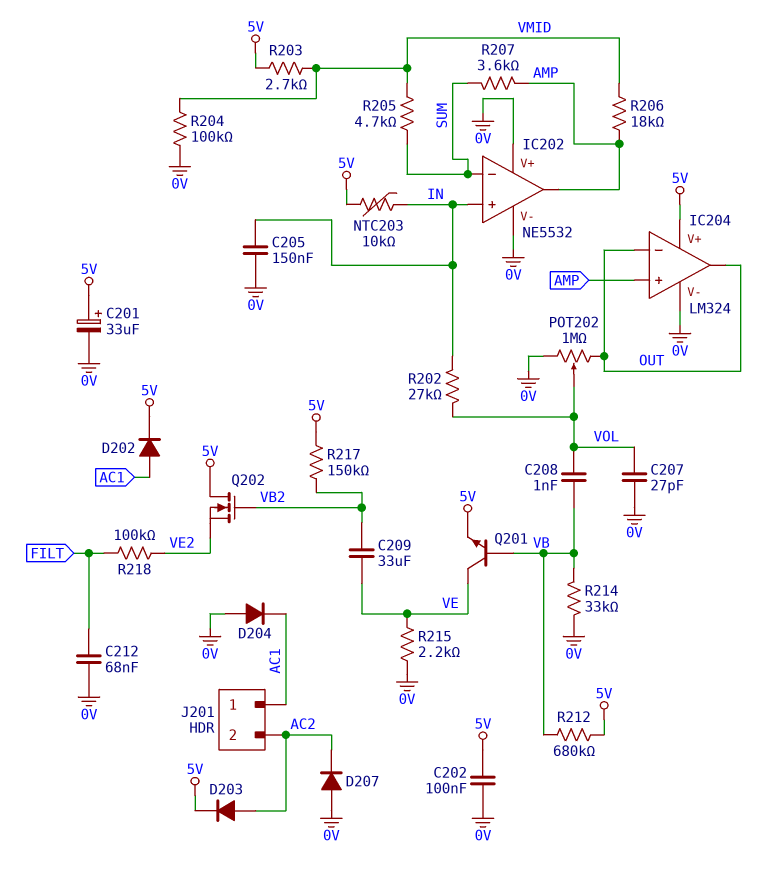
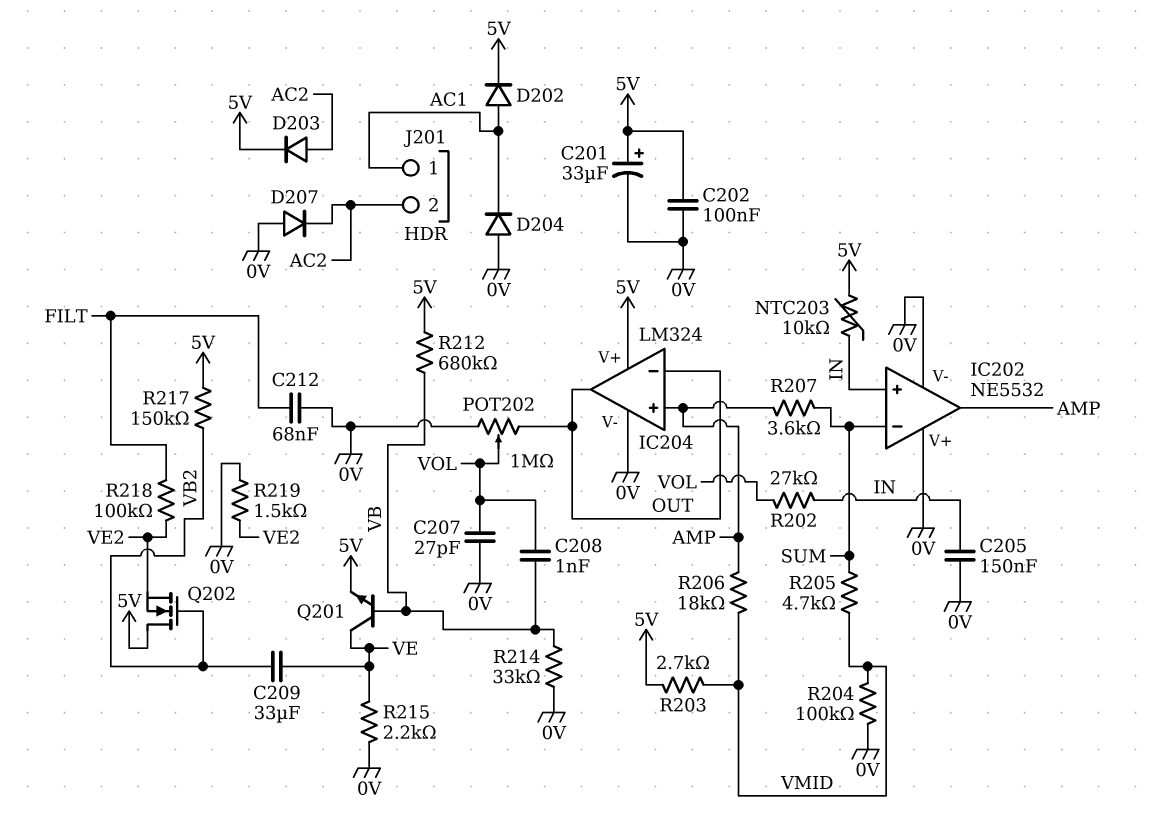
R219: none -> 1.5k (0V, VE2)

